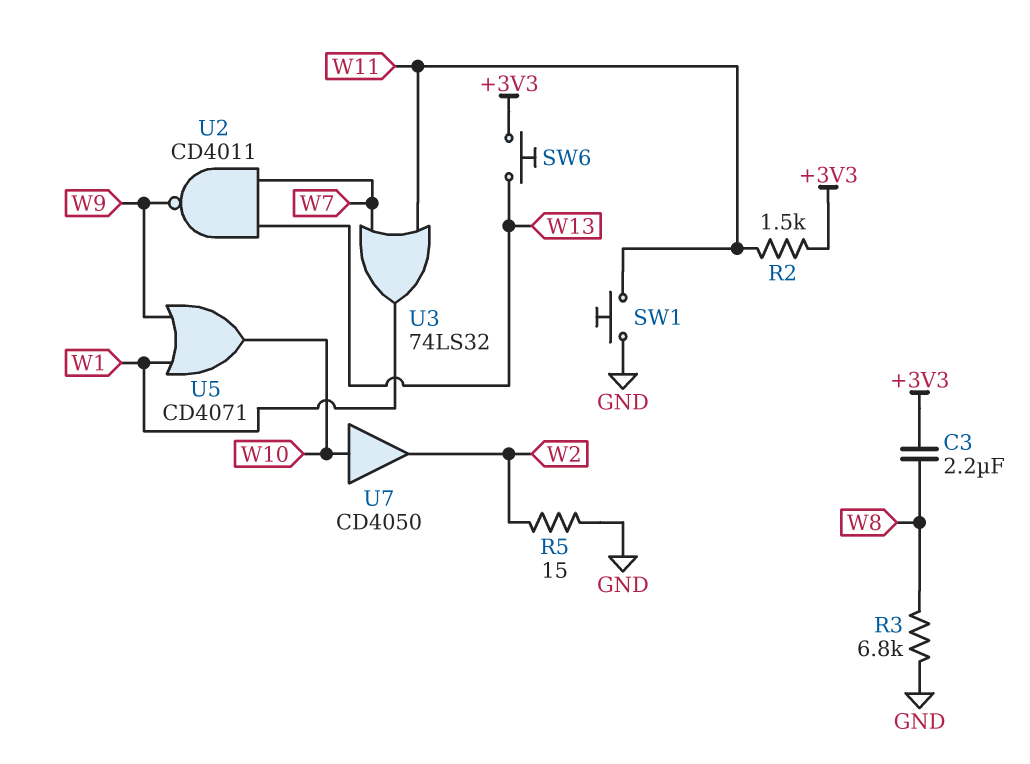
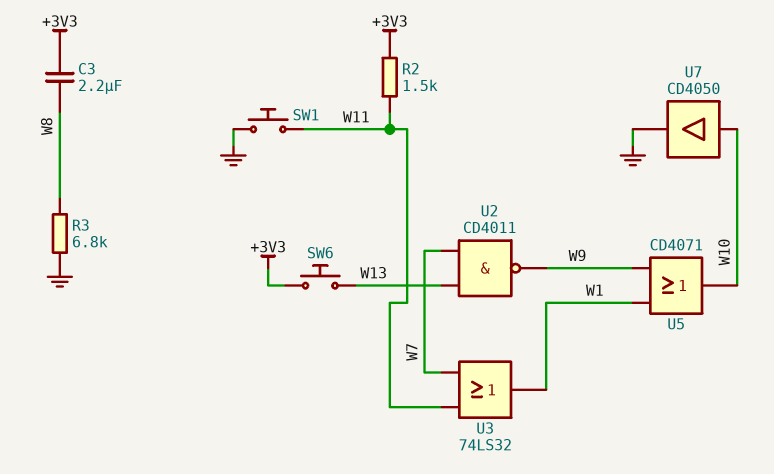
R5: 15 (GND, W2) -> none
U7: buffer CD4050 (in W10, out W2) -> buffer CD4050 (in W10, out GND)

